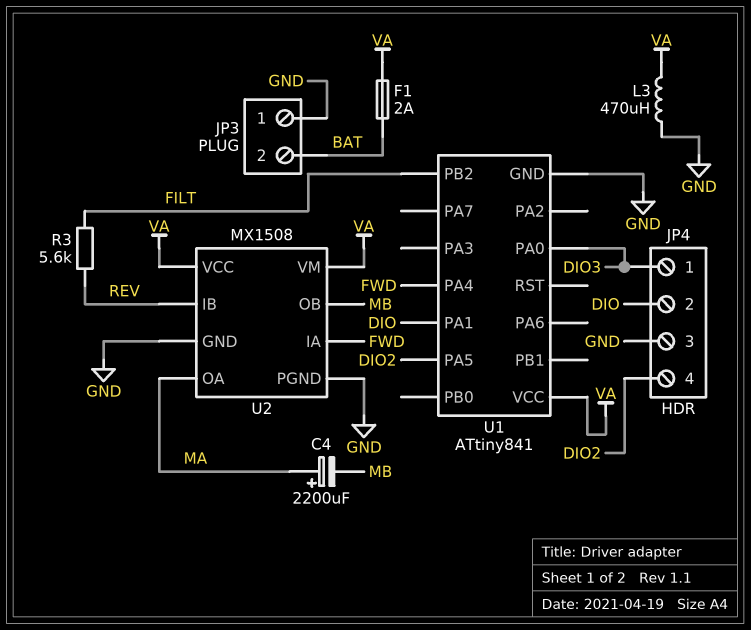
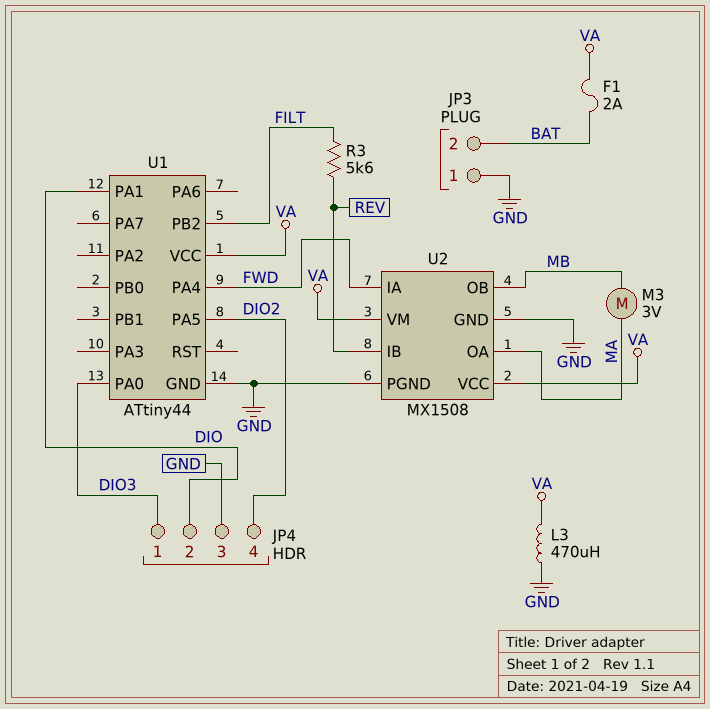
C4: 2200uF (plus MA, minus MB) -> none
M3: none -> motor 3V (MA, MB)
U1: ATtiny841 -> ATtiny44

